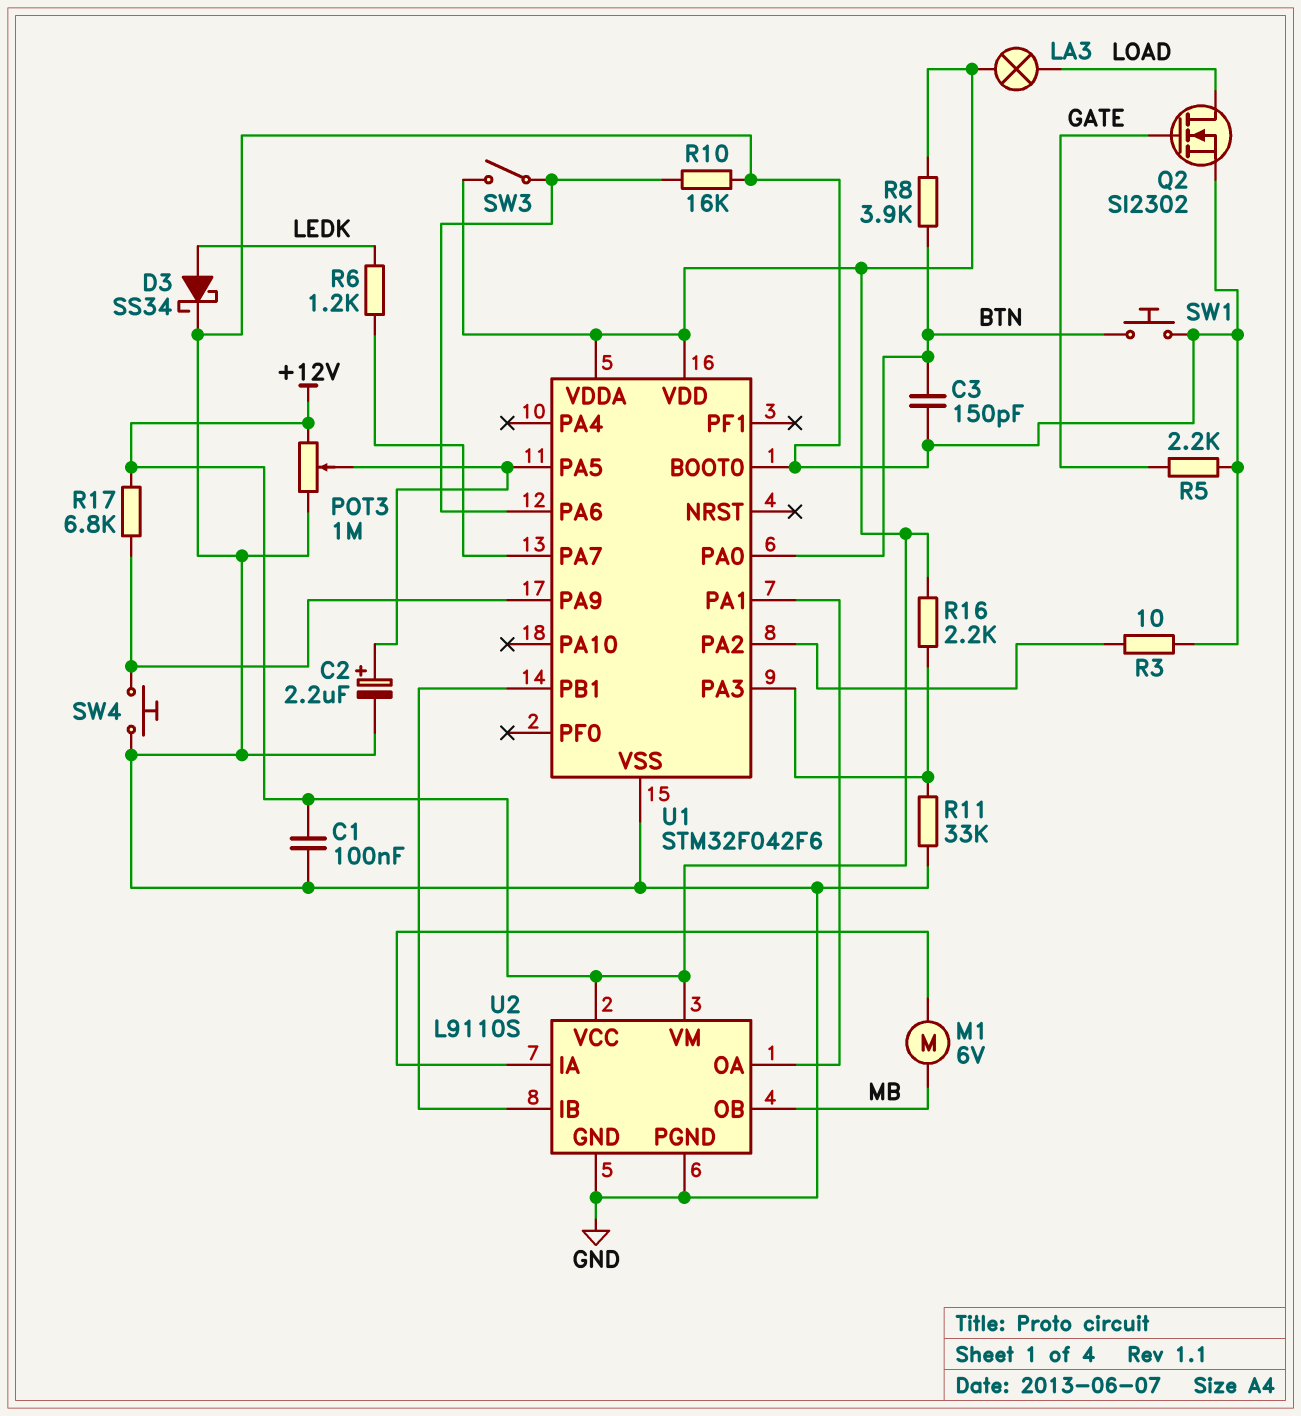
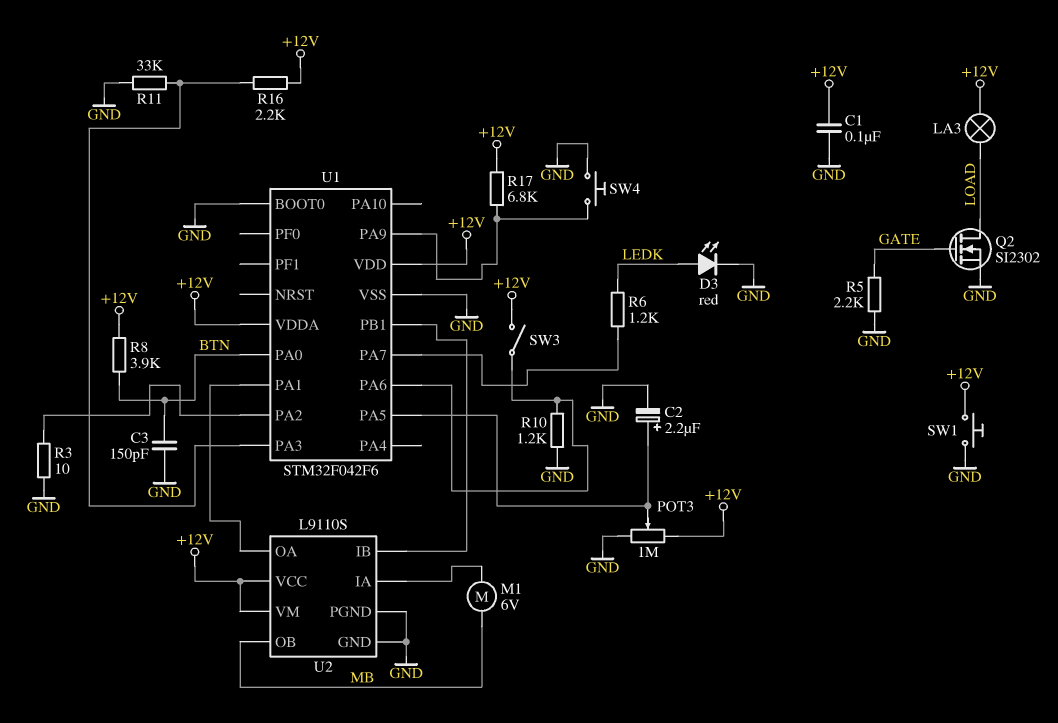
D3: schottky SS34 (A LEDK, K GND) -> LED red (A LEDK, K GND)
R10: 16k (GND, U1/PA6) -> 1.2k (GND, U1/PA6)
SW1: button (BTN, GND) -> button (+12V, GND)

